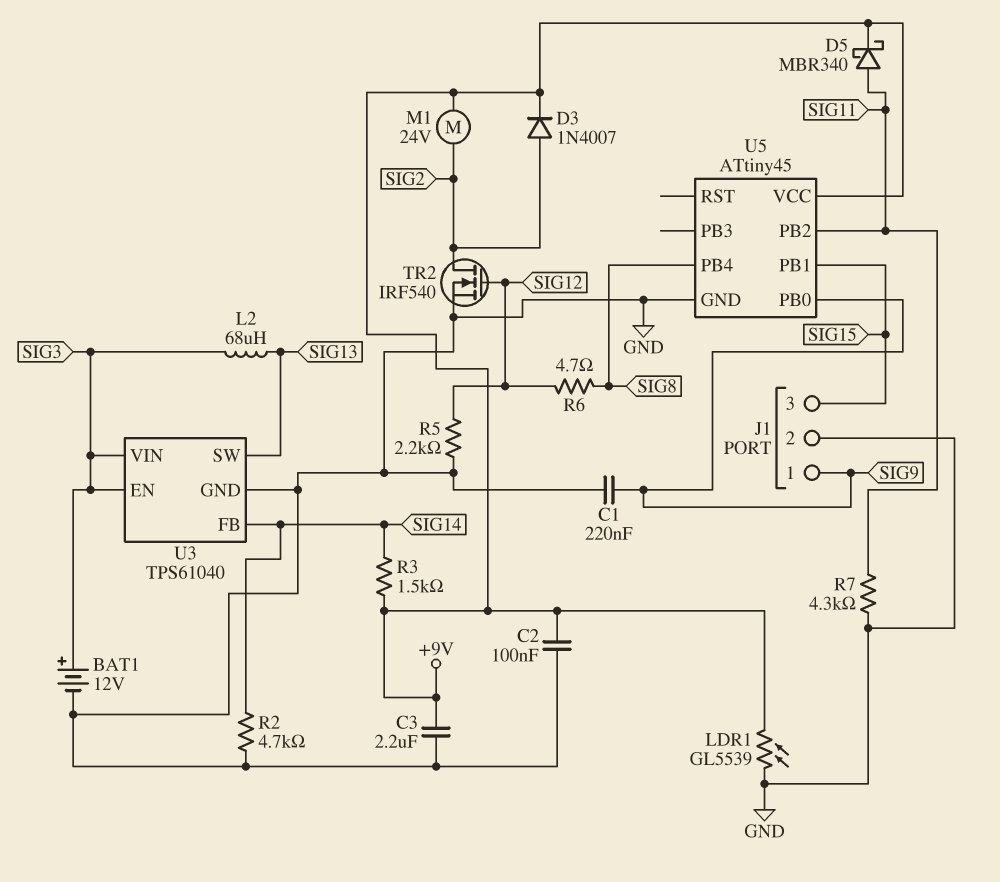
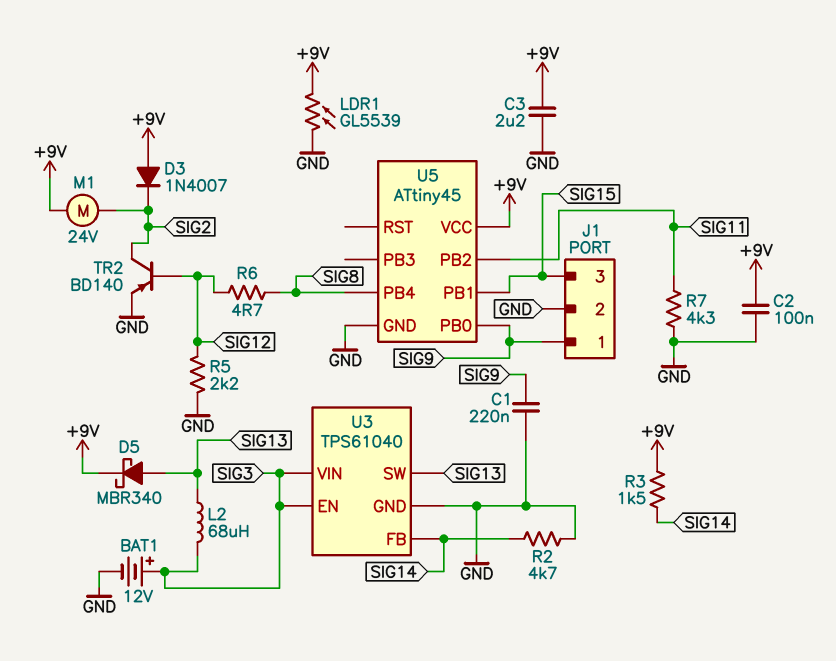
D3: diode 1N4007 (A SIG2, K +9V) -> diode 1N4007 (A +9V, K SIG2)
D5: schottky MBR340 (A SIG11, K +9V) -> schottky MBR340 (A SIG13, K +9V)
TR2: NMOS IRF540 (G SIG12, D SIG2, S GND) -> PNP BD140 (B SIG12, C SIG2, E GND)

